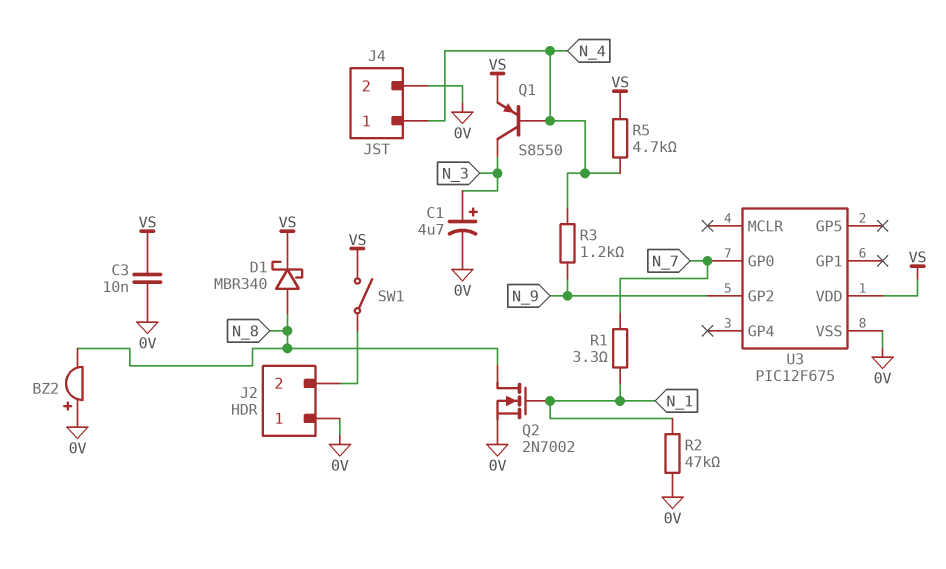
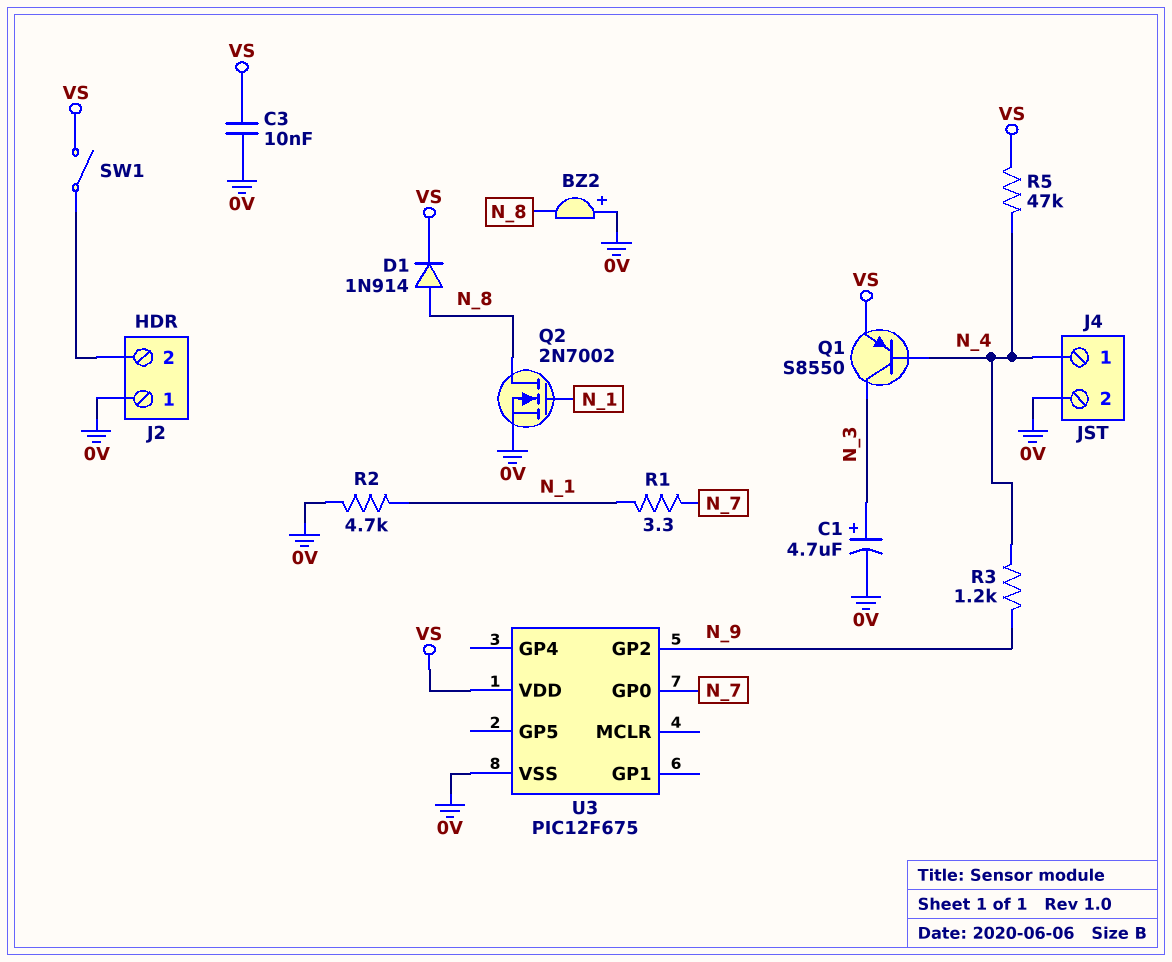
D1: schottky MBR340 (A N_8, K VS) -> diode 1N914 (A N_8, K VS)
R2: 47k (0V, N_1) -> 4.7k (0V, N_1)
R5: 4.7k (N_4, VS) -> 47k (N_4, VS)

